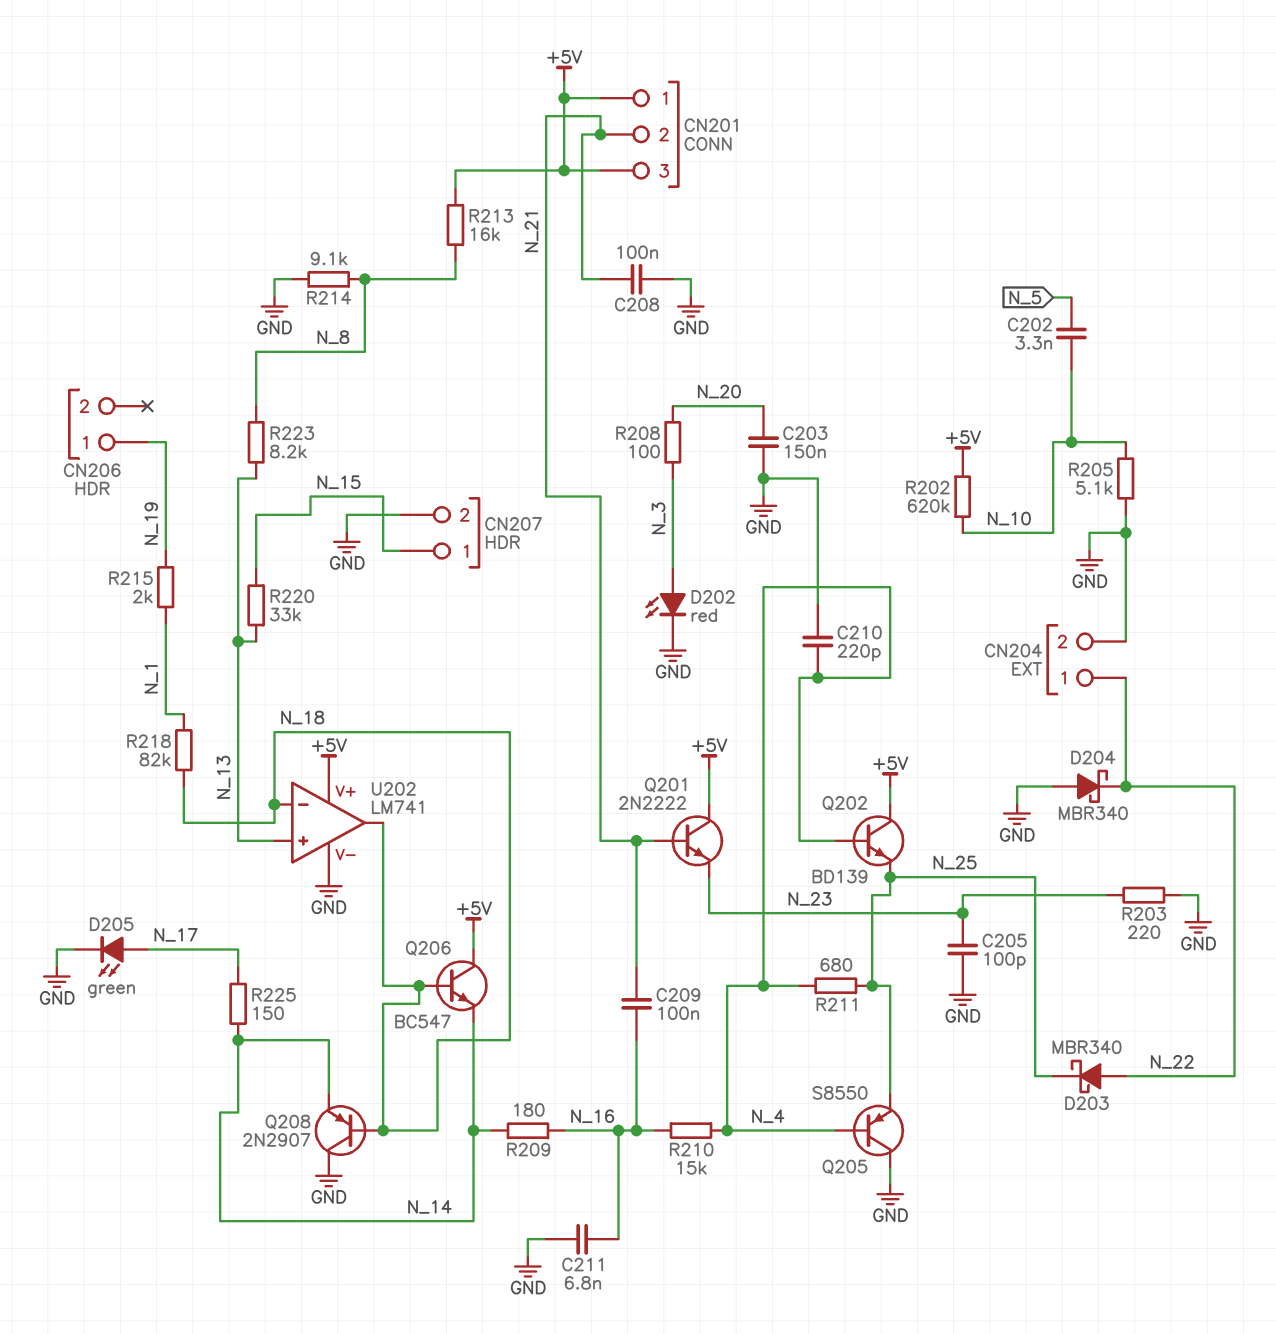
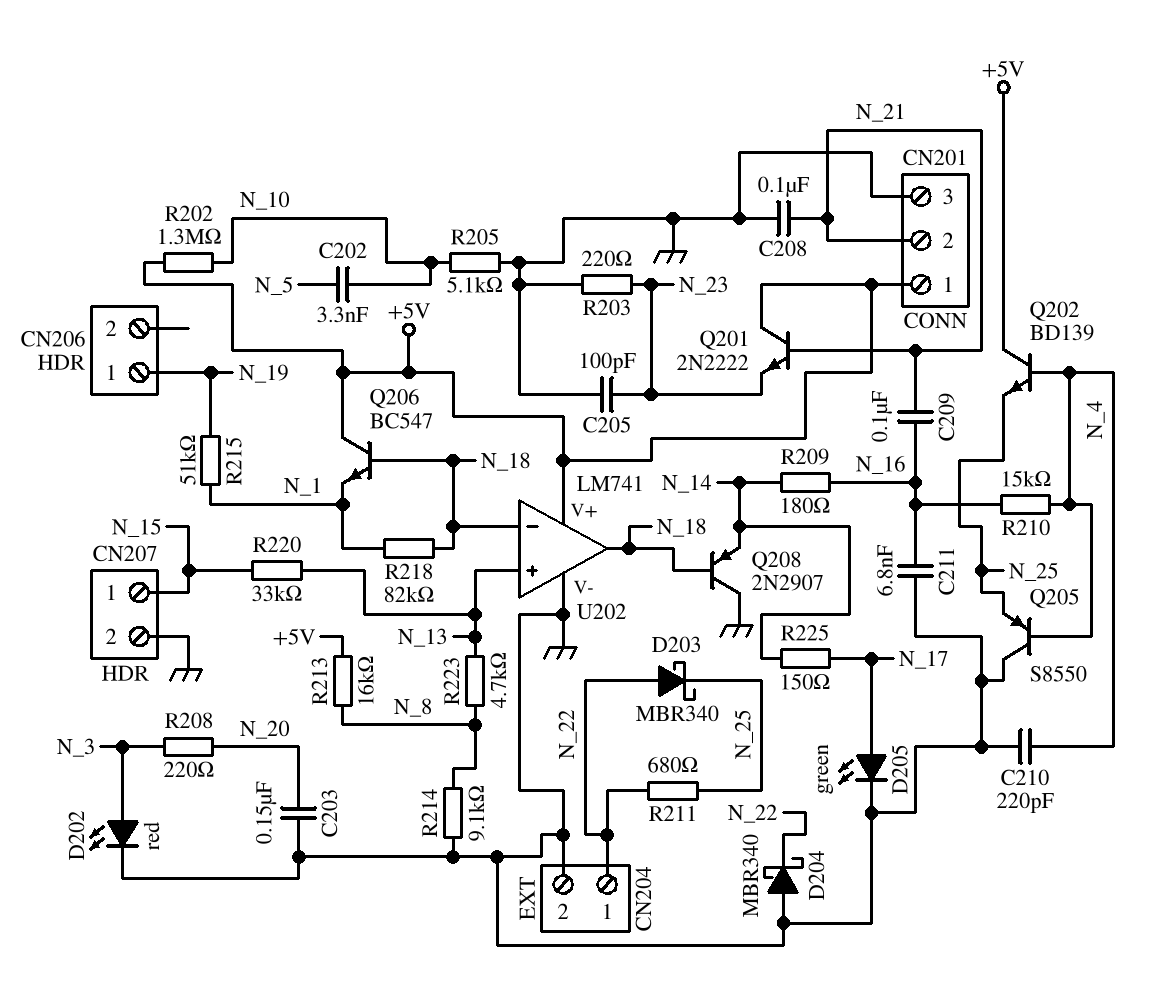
CN201 pin 3: +5V -> GND
Q206: NPN BC547 (B N_18, C +5V, E N_14) -> NPN BC547 (B N_18, C +5V, E N_1)
R202: 620k (+5V, N_10) -> 1.3M (+5V, N_10)
R208: 100 (N_3, N_20) -> 220 (N_3, N_20)
R211: 680 (N_4, N_25) -> 680 (N_22, N_25)
R215: 2k (N_1, N_19) -> 51k (N_1, N_19)
R223: 8.2k (N_8, N_13) -> 4.7k (N_8, N_13)

